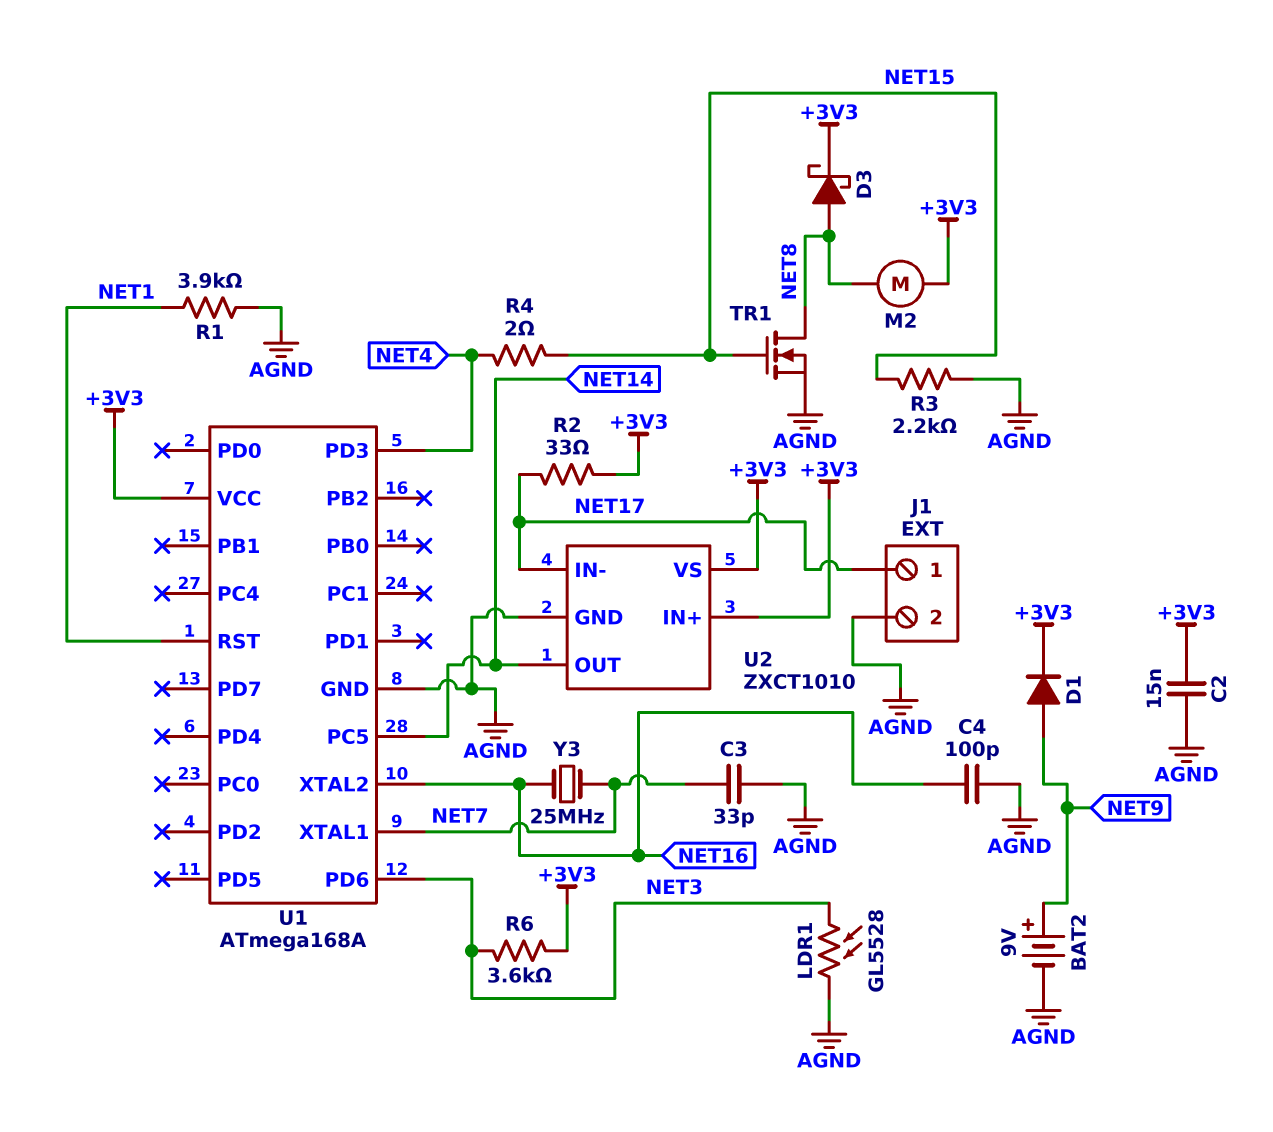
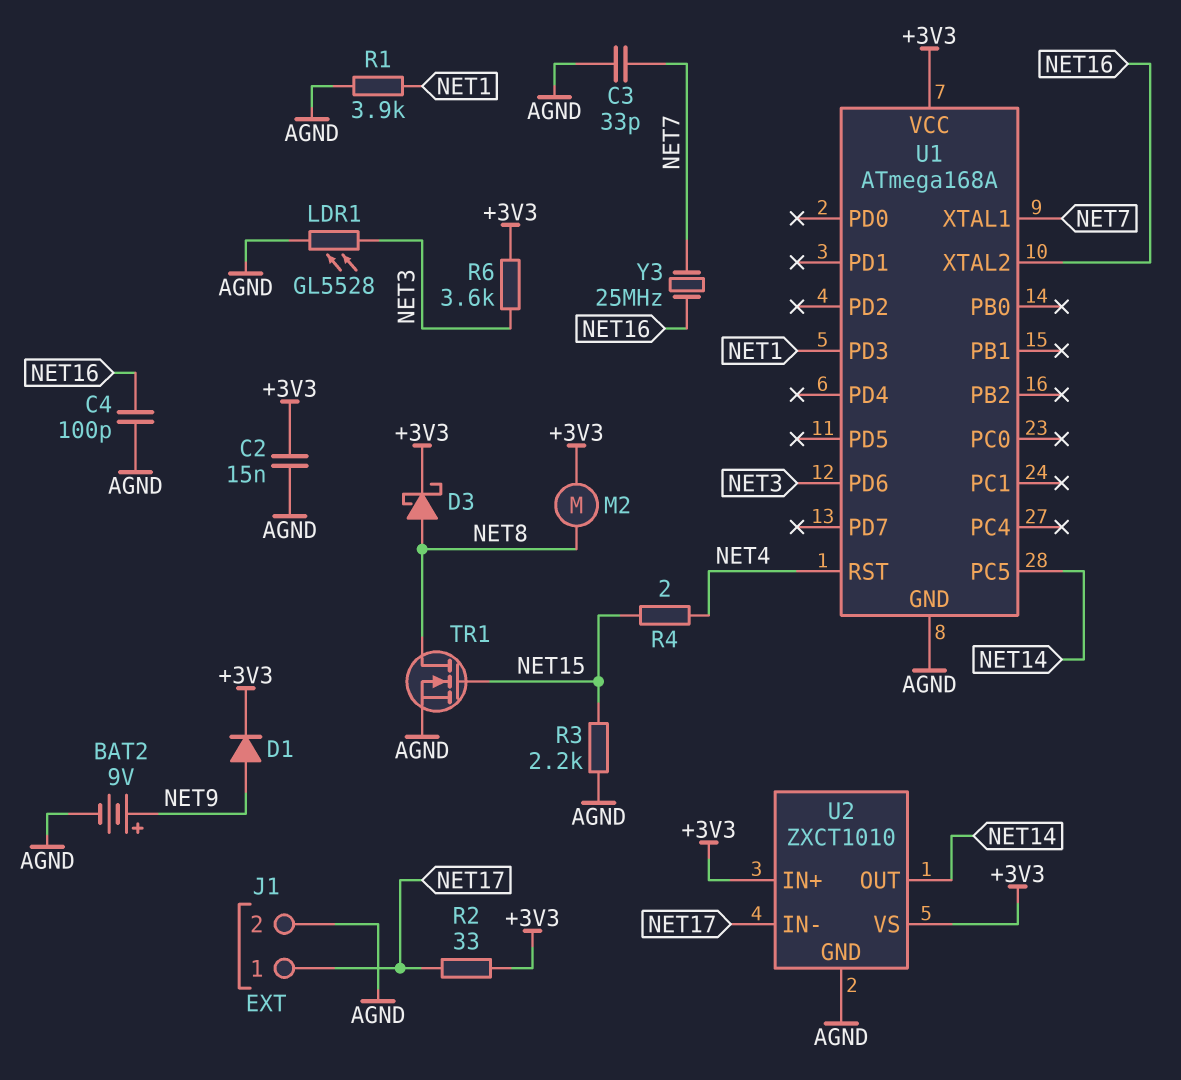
U1 pin PD3: NET4 -> NET1
U1 pin RST: NET1 -> NET4

